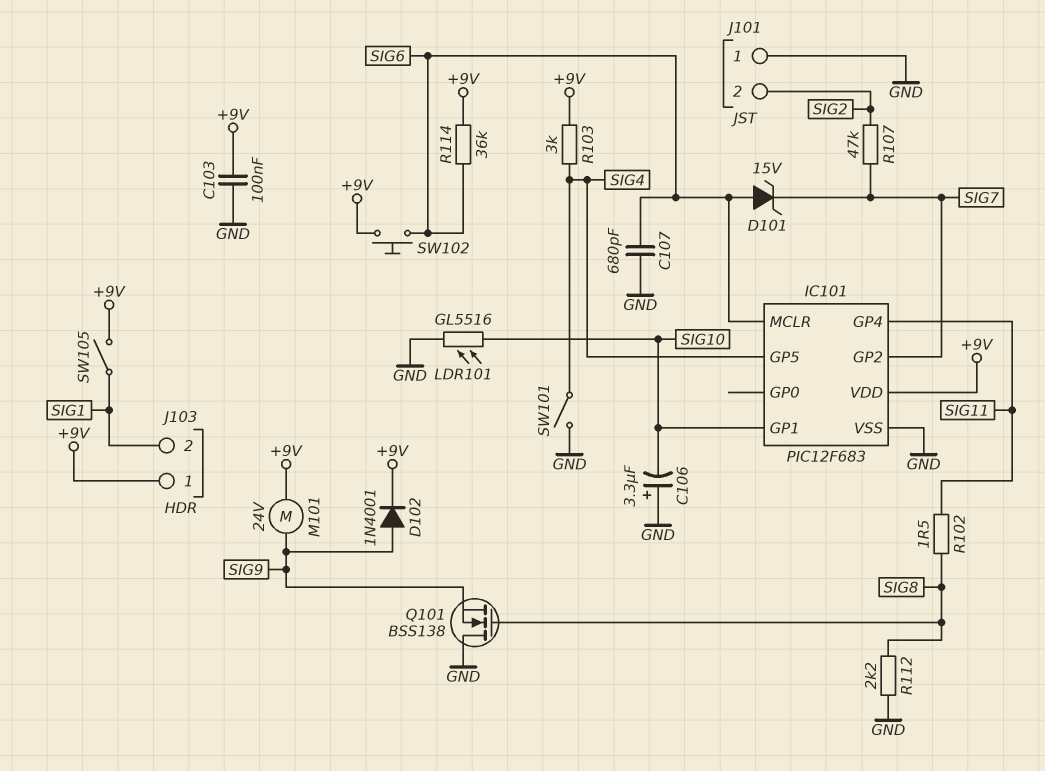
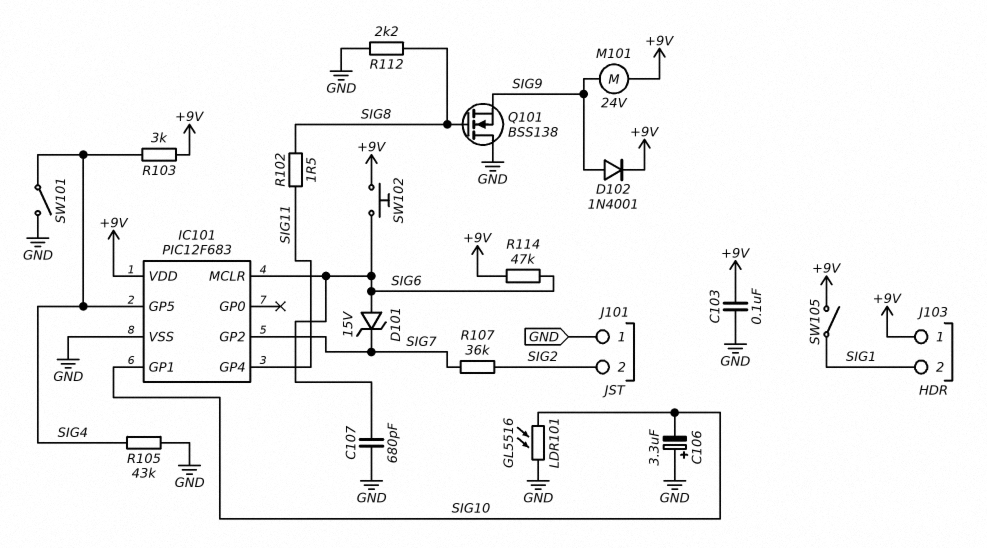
R105: none -> 43k (GND, SIG4)
R107: 47k (SIG2, SIG7) -> 36k (SIG2, SIG7)
R114: 36k (+9V, SIG6) -> 47k (+9V, SIG6)

